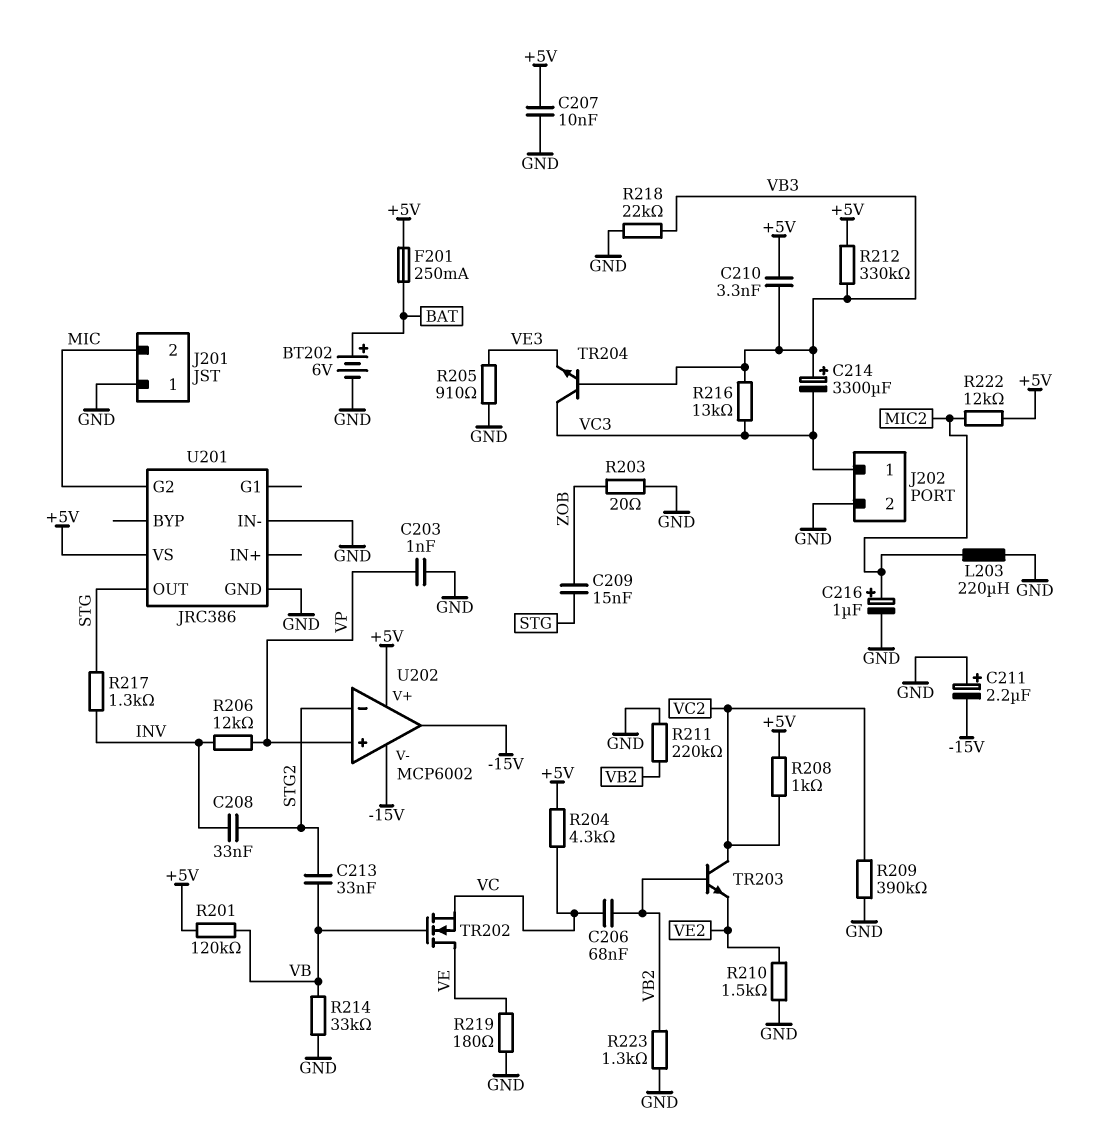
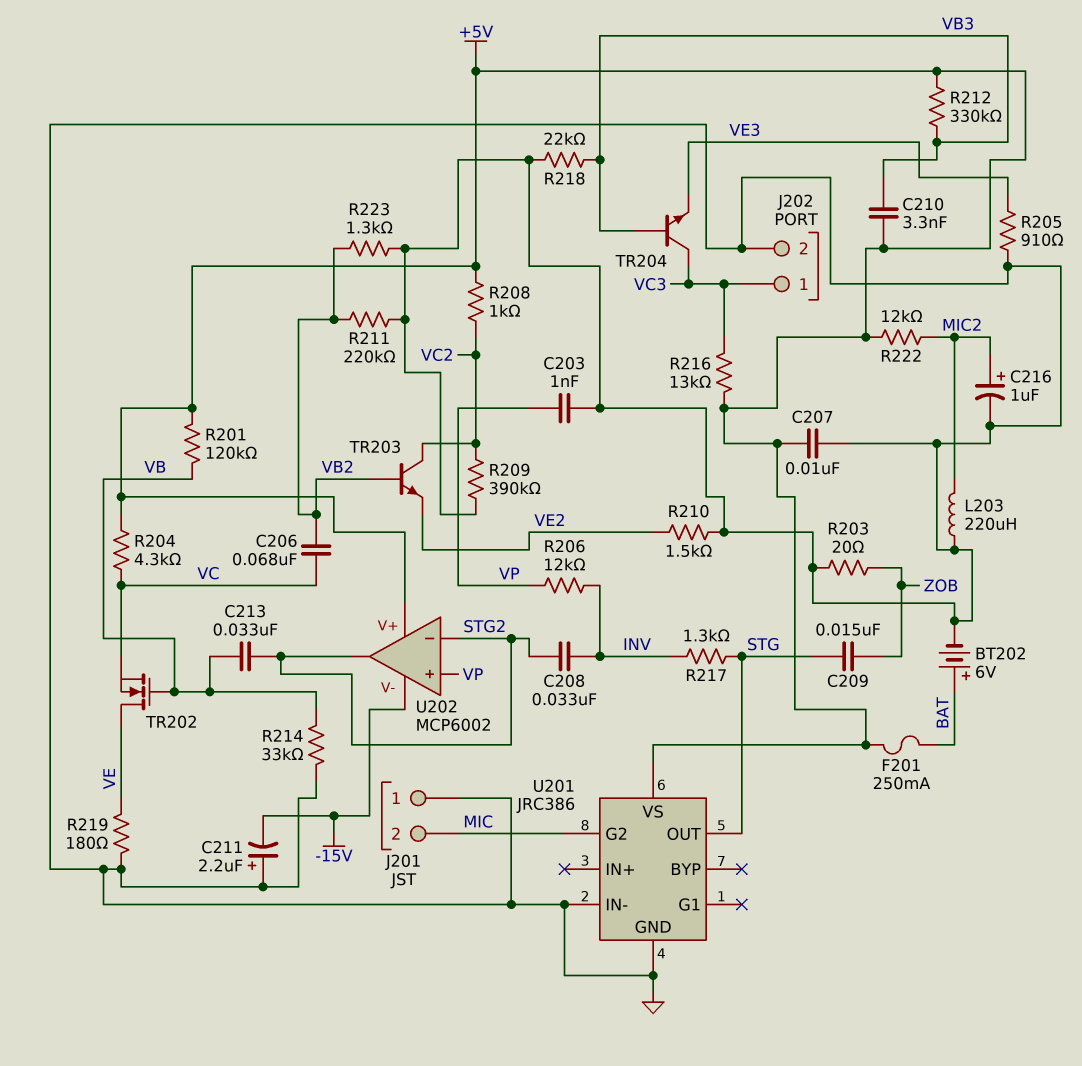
C214: 3300uF (plus VB3, minus VC3) -> none
R216: 13k (VB3, VC3) -> 13k (+5V, VC3)
U202 pin out: -15V -> STG2

